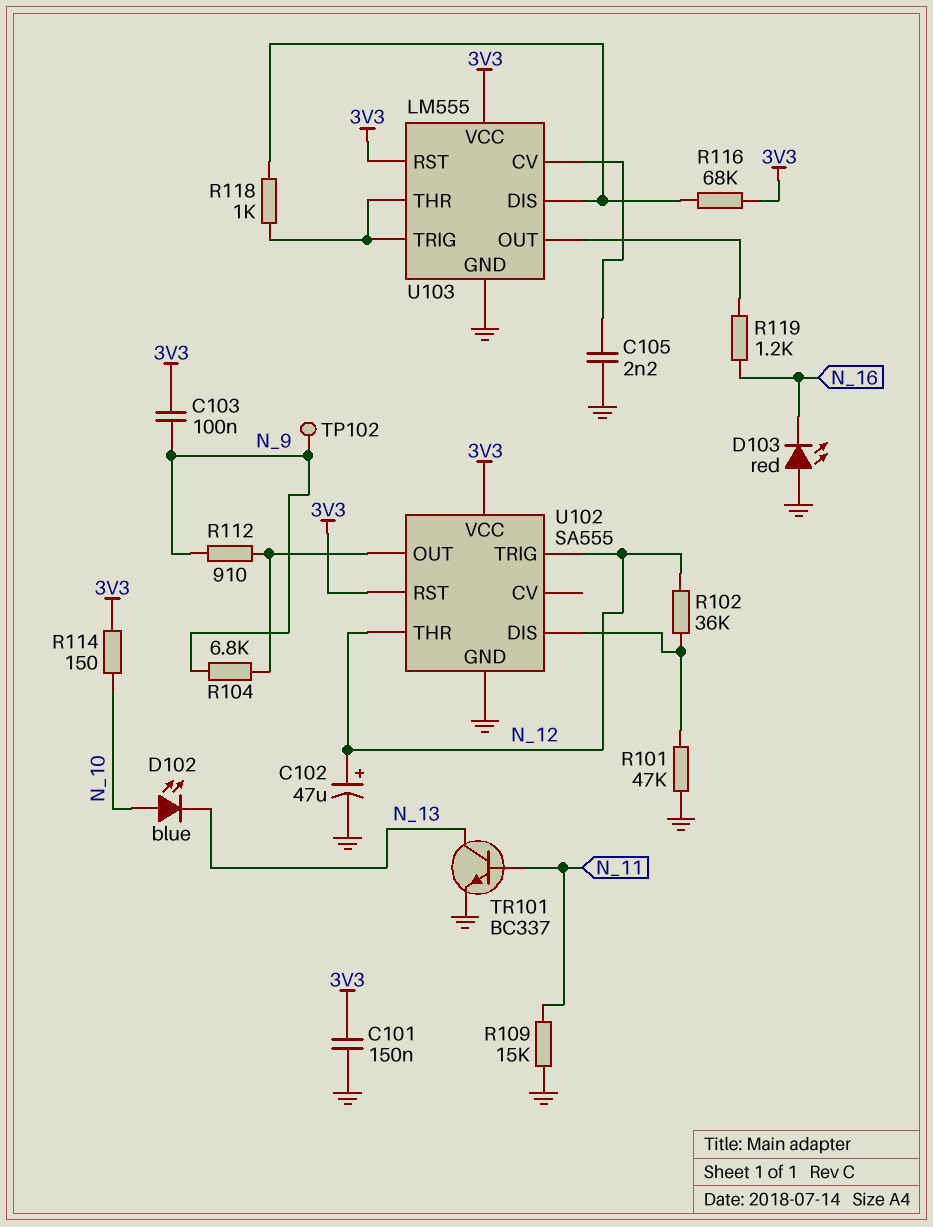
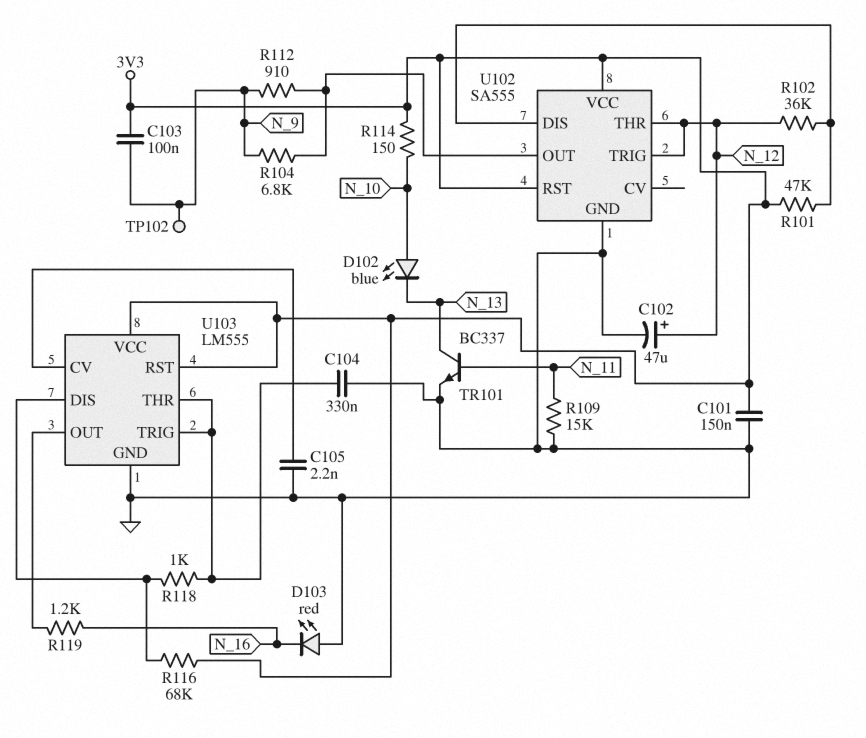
C104: none -> 330nF (GND, U103/THR)
R101: 47k (GND, U102/DIS) -> 47k (3V3, U102/DIS)

